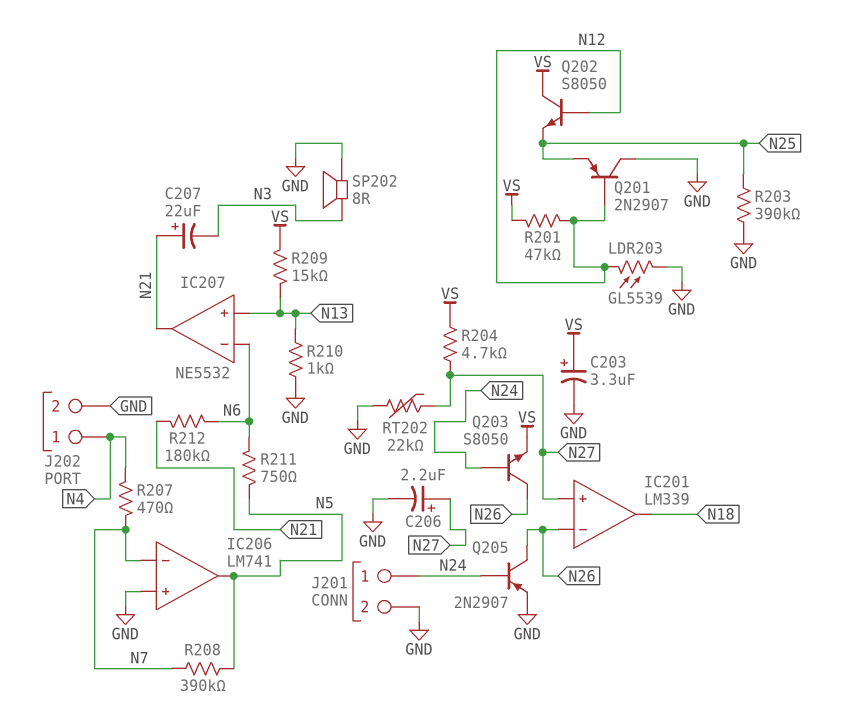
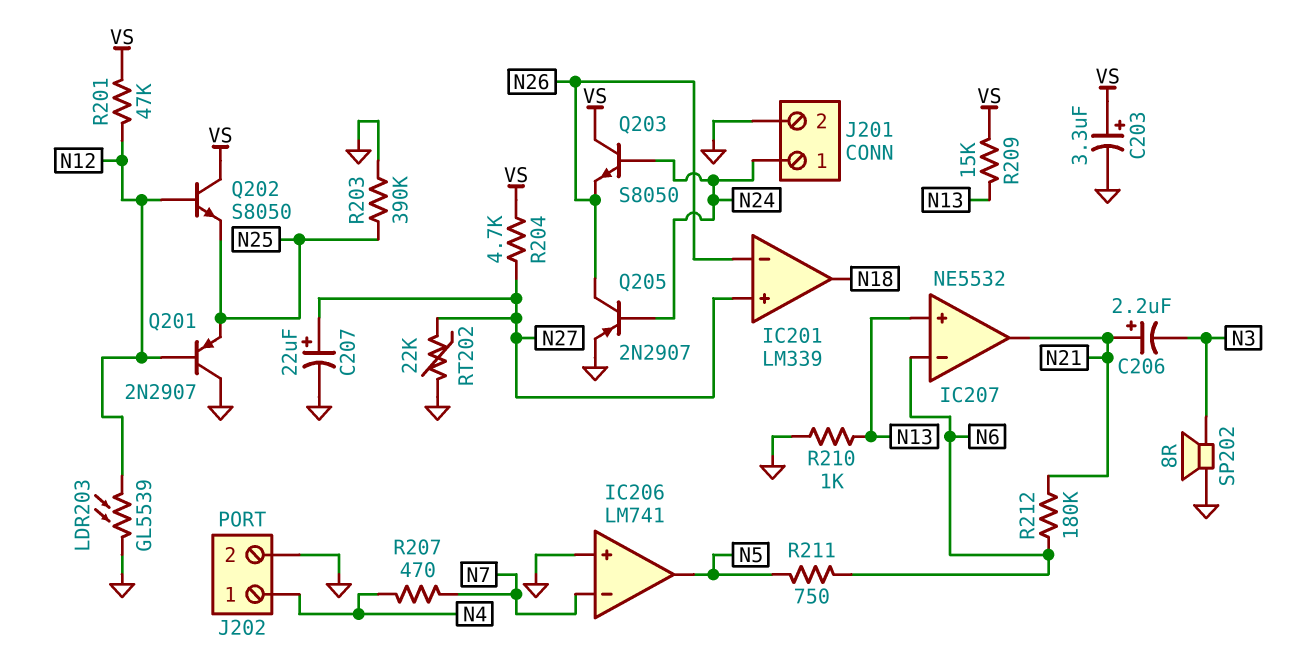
C206: 2.2uF (plus N27, minus GND) -> 2.2uF (plus N21, minus N3)
C207: 22uF (plus N21, minus N3) -> 22uF (plus N27, minus GND)
Q203: NPN S8050 (B N24, C N26, E VS) -> NPN S8050 (B N24, C VS, E N26)
R208: 390k (N5, N7) -> none

